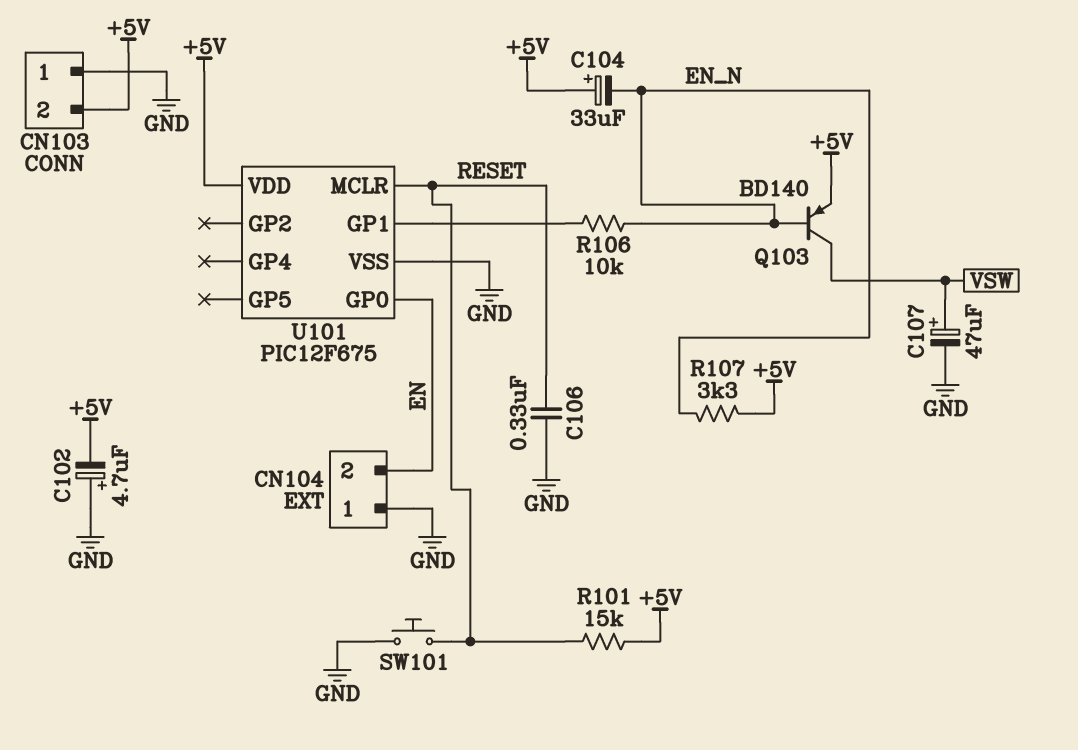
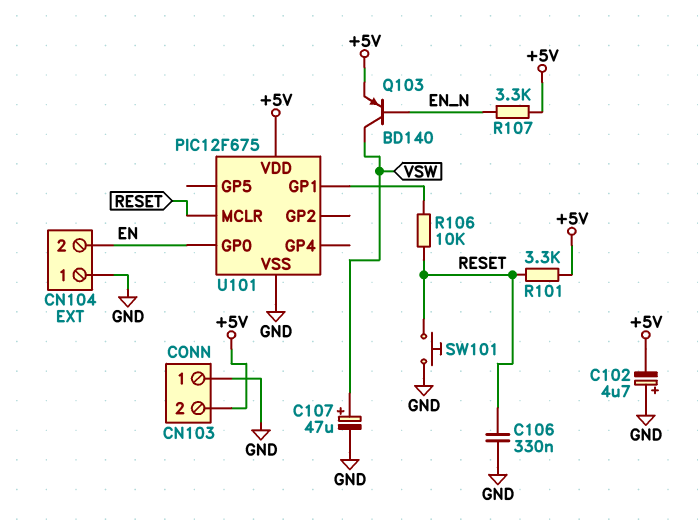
C104: 33uF (plus +5V, minus EN_N) -> none
R101: 15k (+5V, RESET) -> 3.3k (+5V, RESET)
R106: 10k (EN_N, U101/GP1) -> 10k (RESET, U101/GP1)

